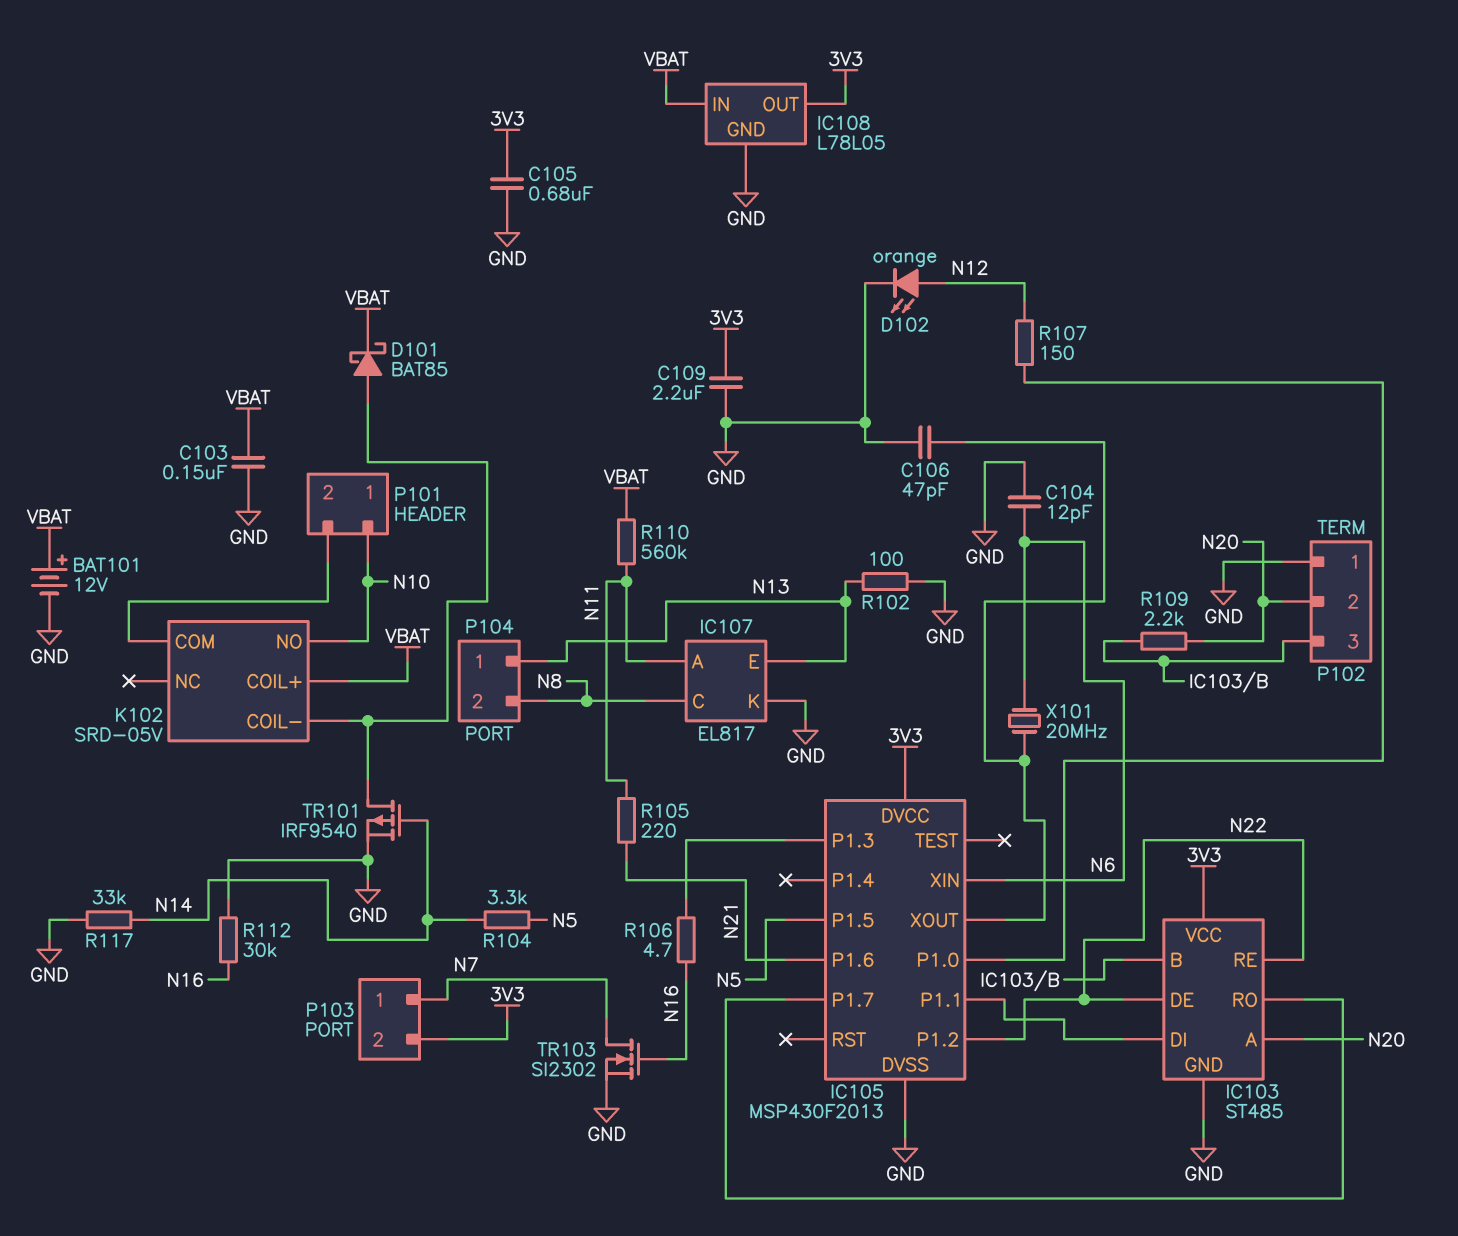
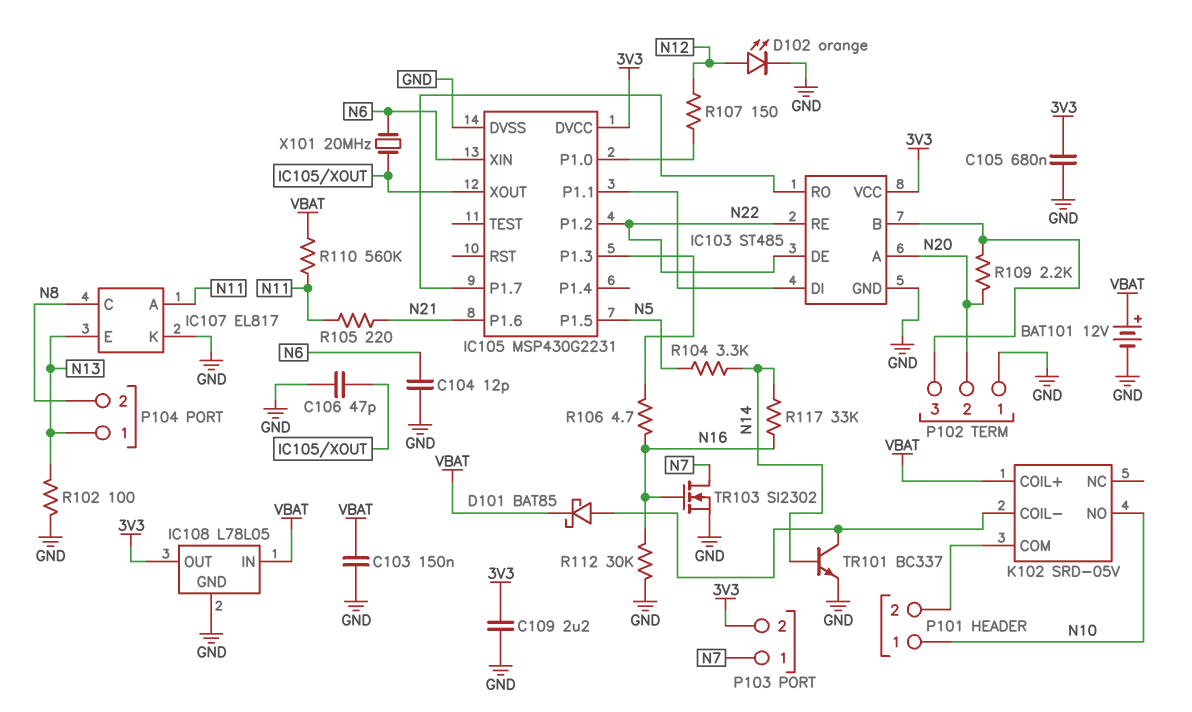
IC105: MSP430F2013 -> MSP430G2231
R117: 33k (GND, N14) -> 33k (N14, N16)
TR101: PMOS IRF9540 (G N14, D K102/COIL-, S GND) -> NPN BC337 (B N14, C K102/COIL-, E GND)

